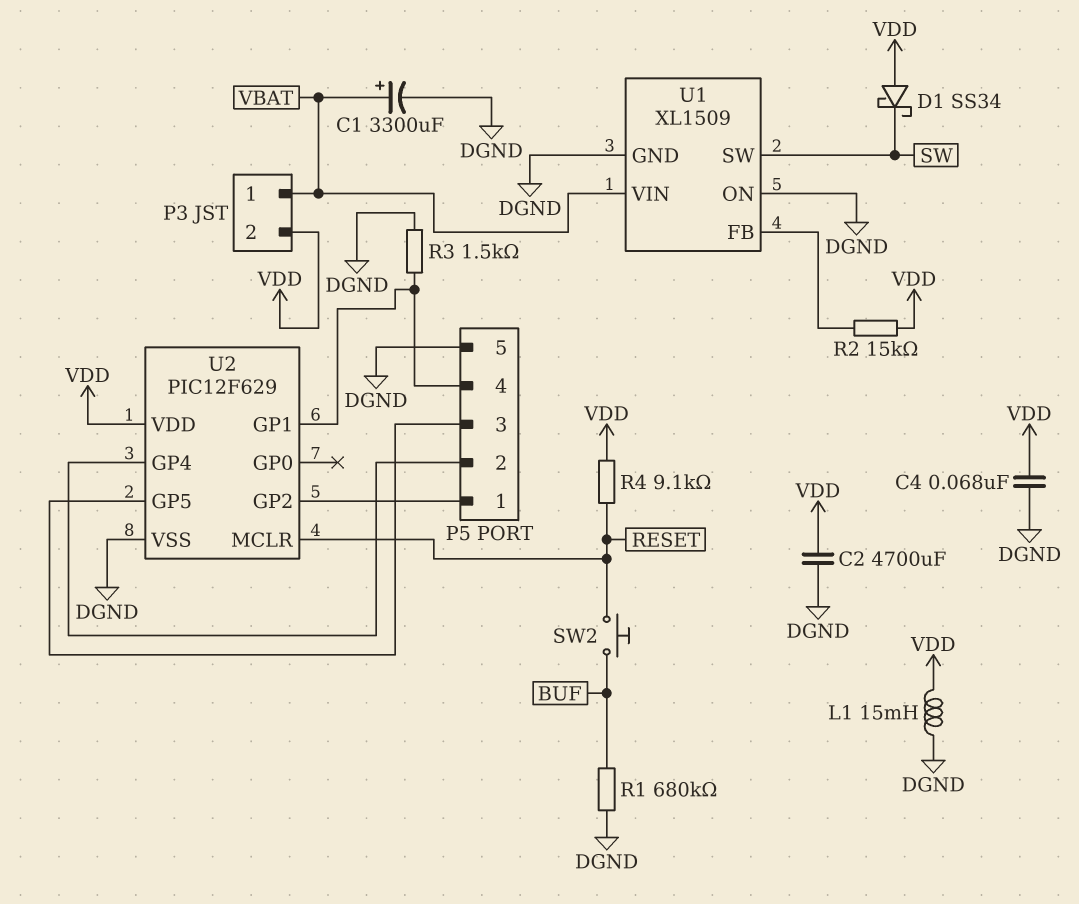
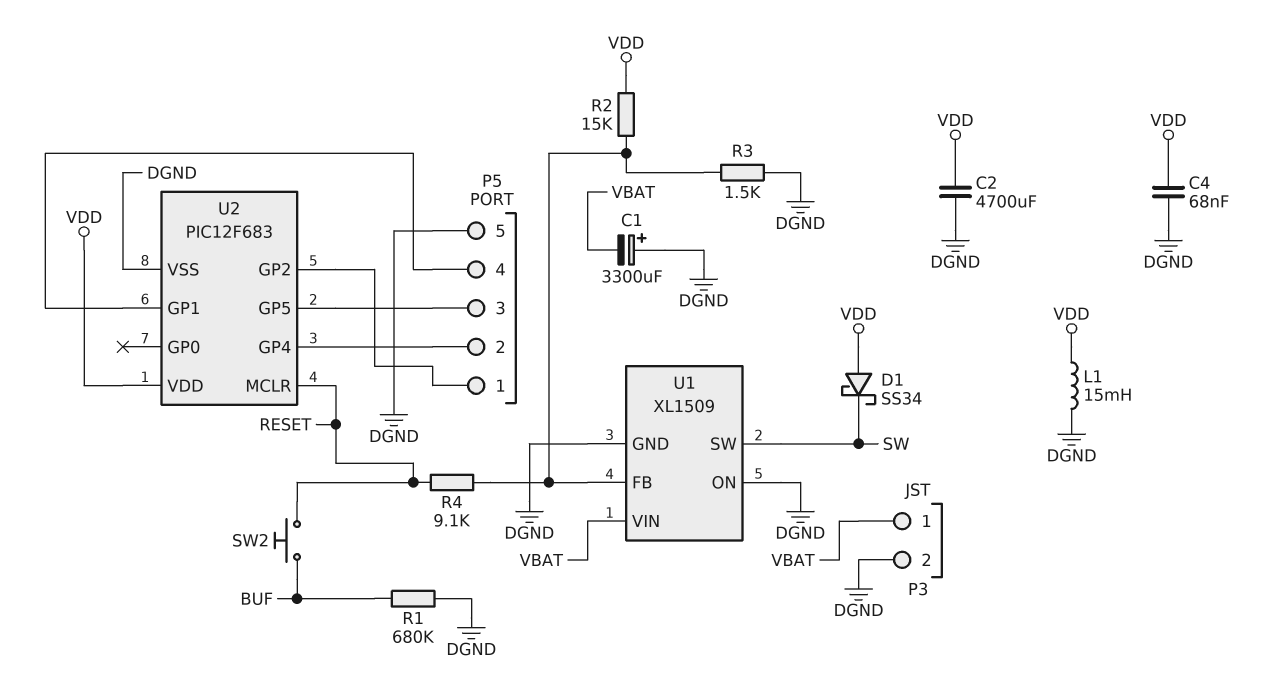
C1: 3300uF (plus VBAT, minus DGND) -> 3300uF (plus DGND, minus VBAT)
P3 pin 2: VDD -> DGND
R3: 1.5k (DGND, P5/4) -> 1.5k (DGND, U1/FB)
R4: 9.1k (RESET, VDD) -> 9.1k (RESET, U1/FB)
U2: PIC12F629 -> PIC12F683

